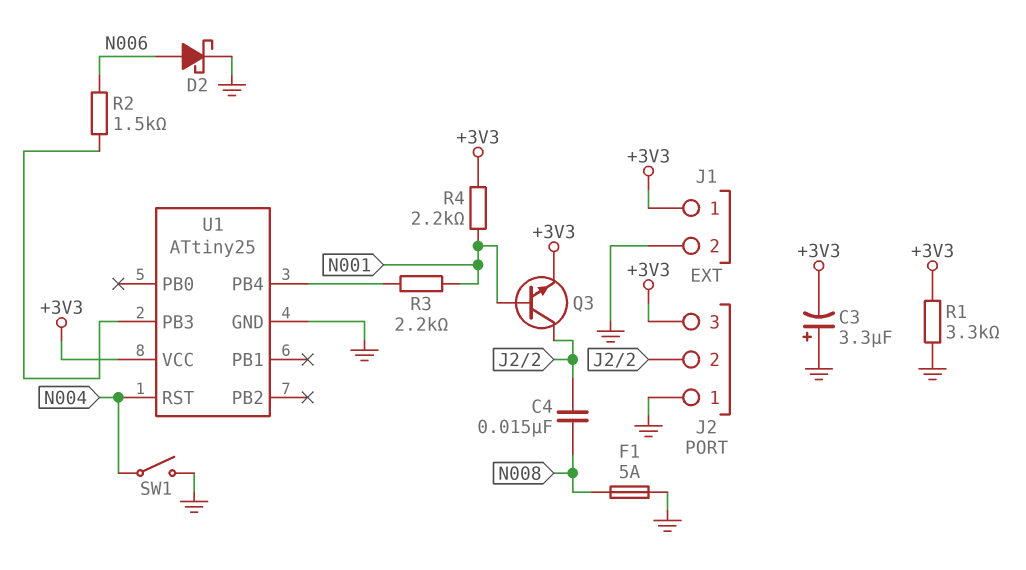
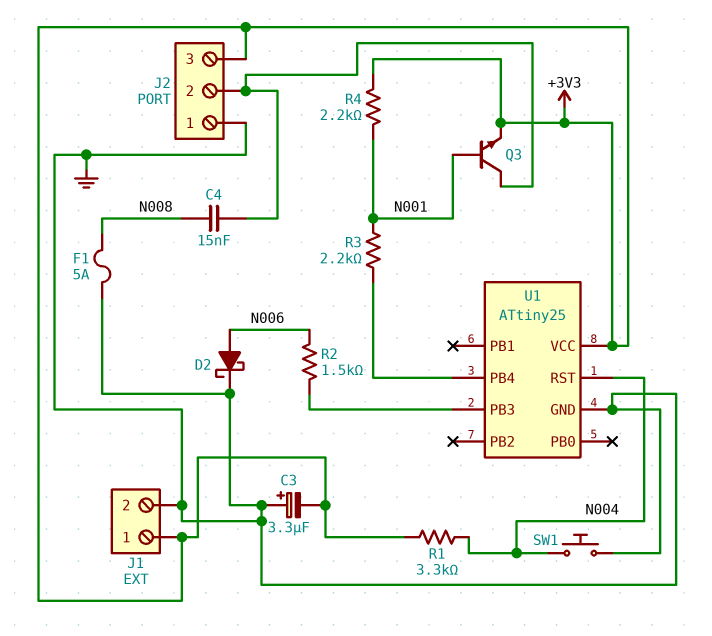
R1: 3.3k (+3V3, GND) -> 3.3k (+3V3, N004)
SW1: switch (GND, N004) -> button (GND, N004)

